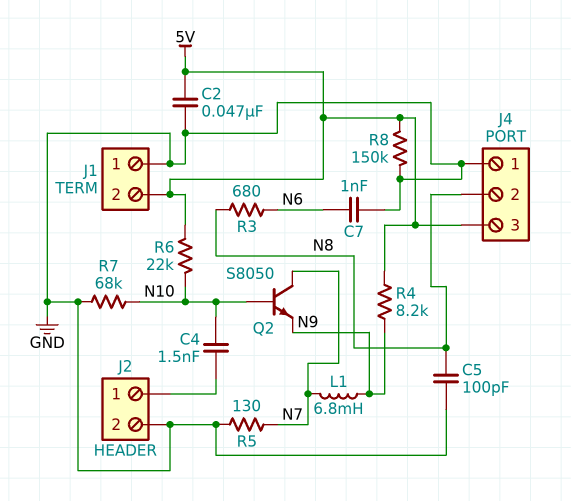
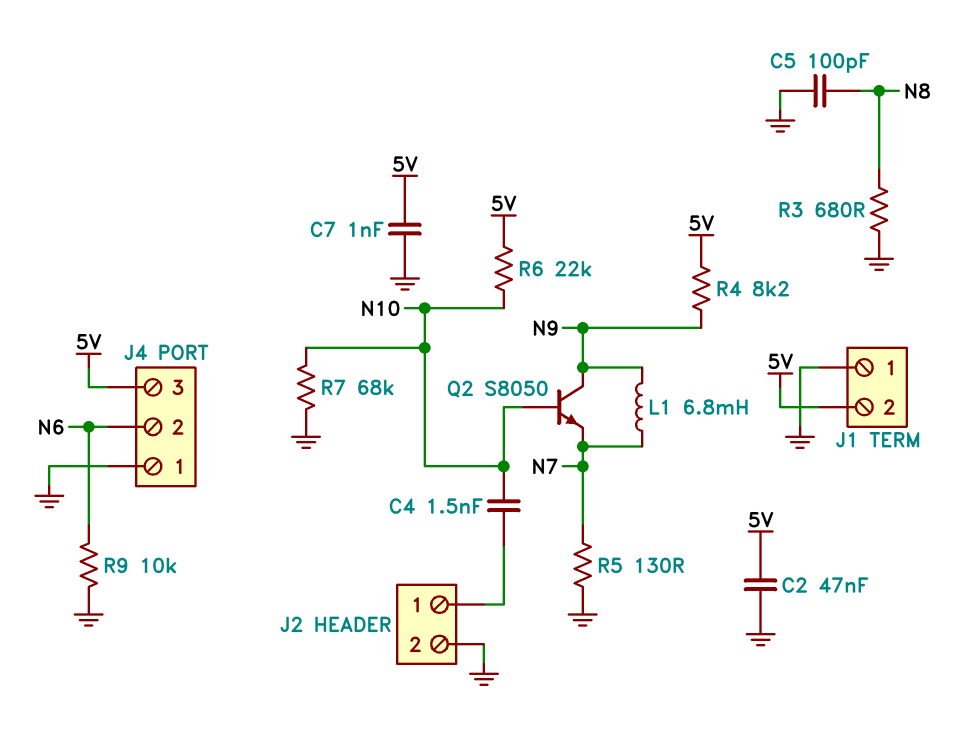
C7: 1nF (GND, N6) -> 1nF (5V, GND)
J4 pin 2: N8 -> N6
Q2: NPN S8050 (B N10, C N7, E N9) -> NPN S8050 (B N10, C N9, E N7)
R3: 680 (N6, N8) -> 680 (GND, N8)
R8: 150k (5V, GND) -> none
R9: none -> 10k (GND, N6)

